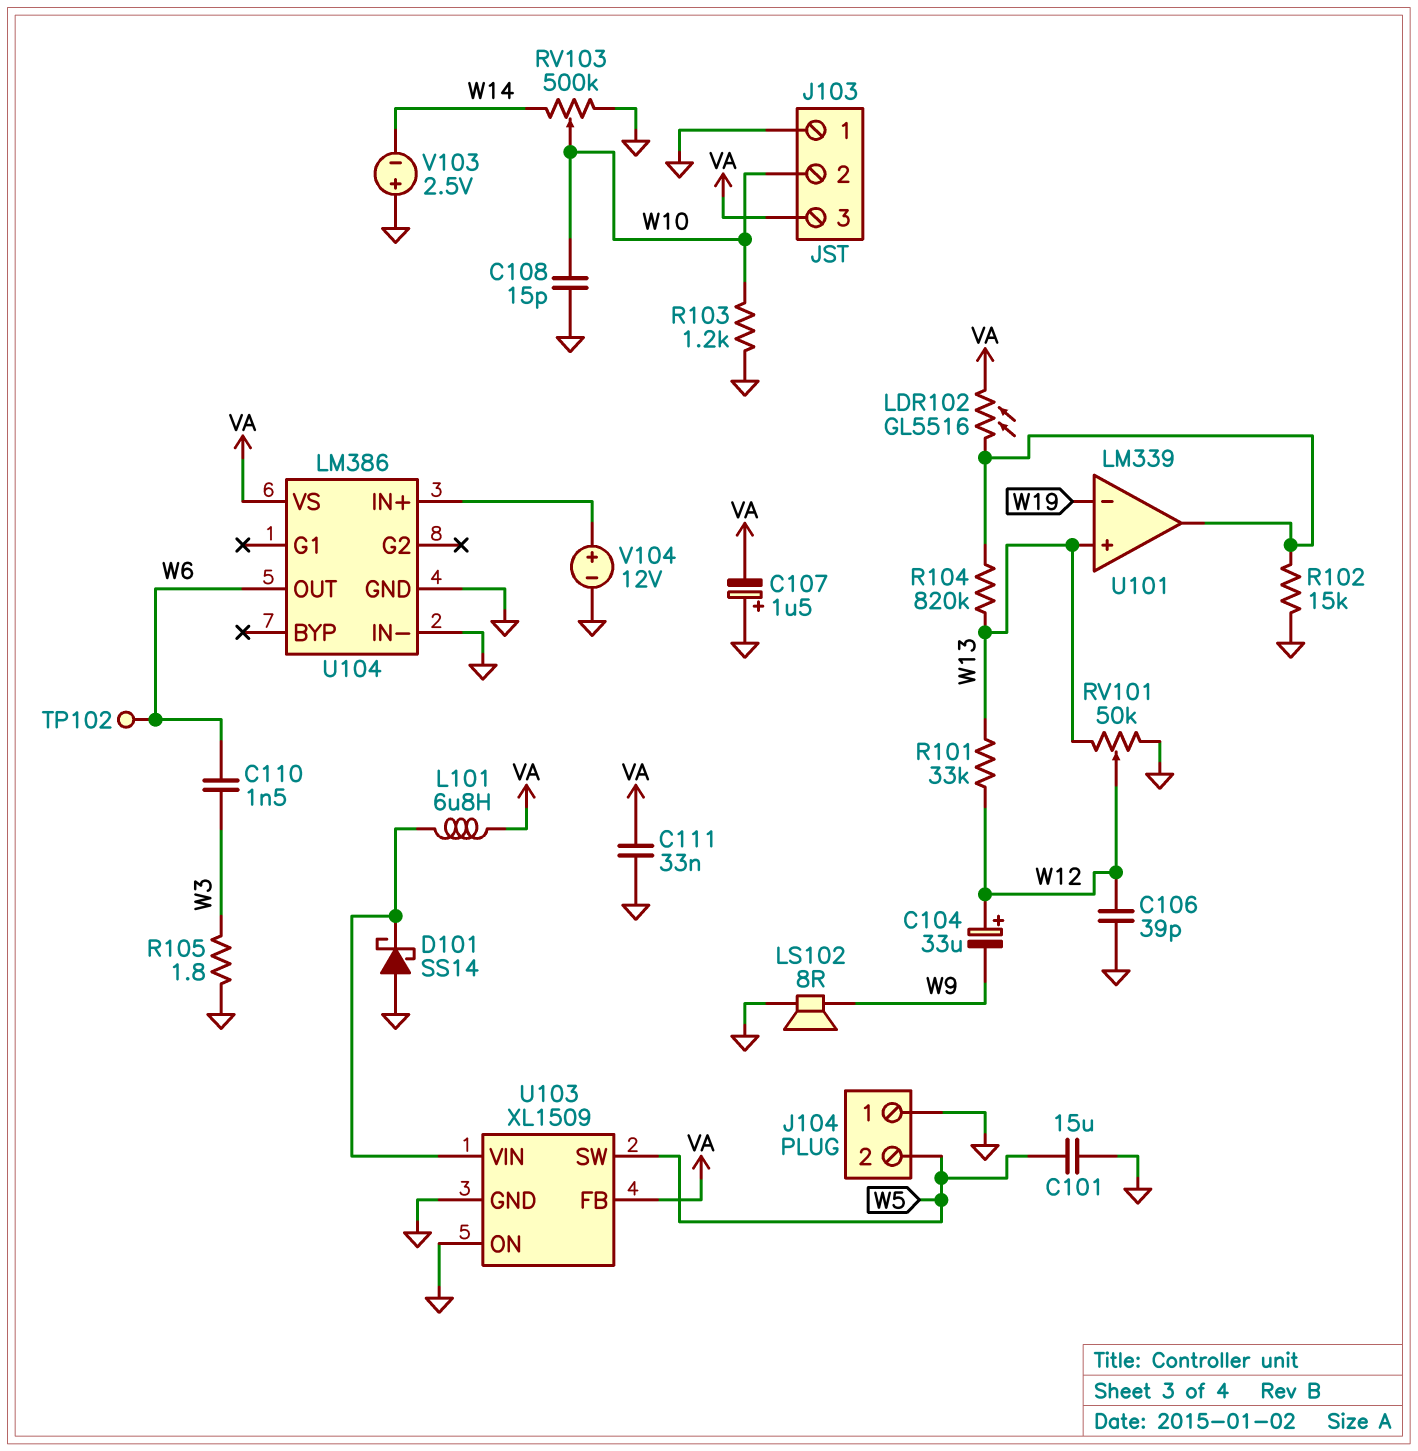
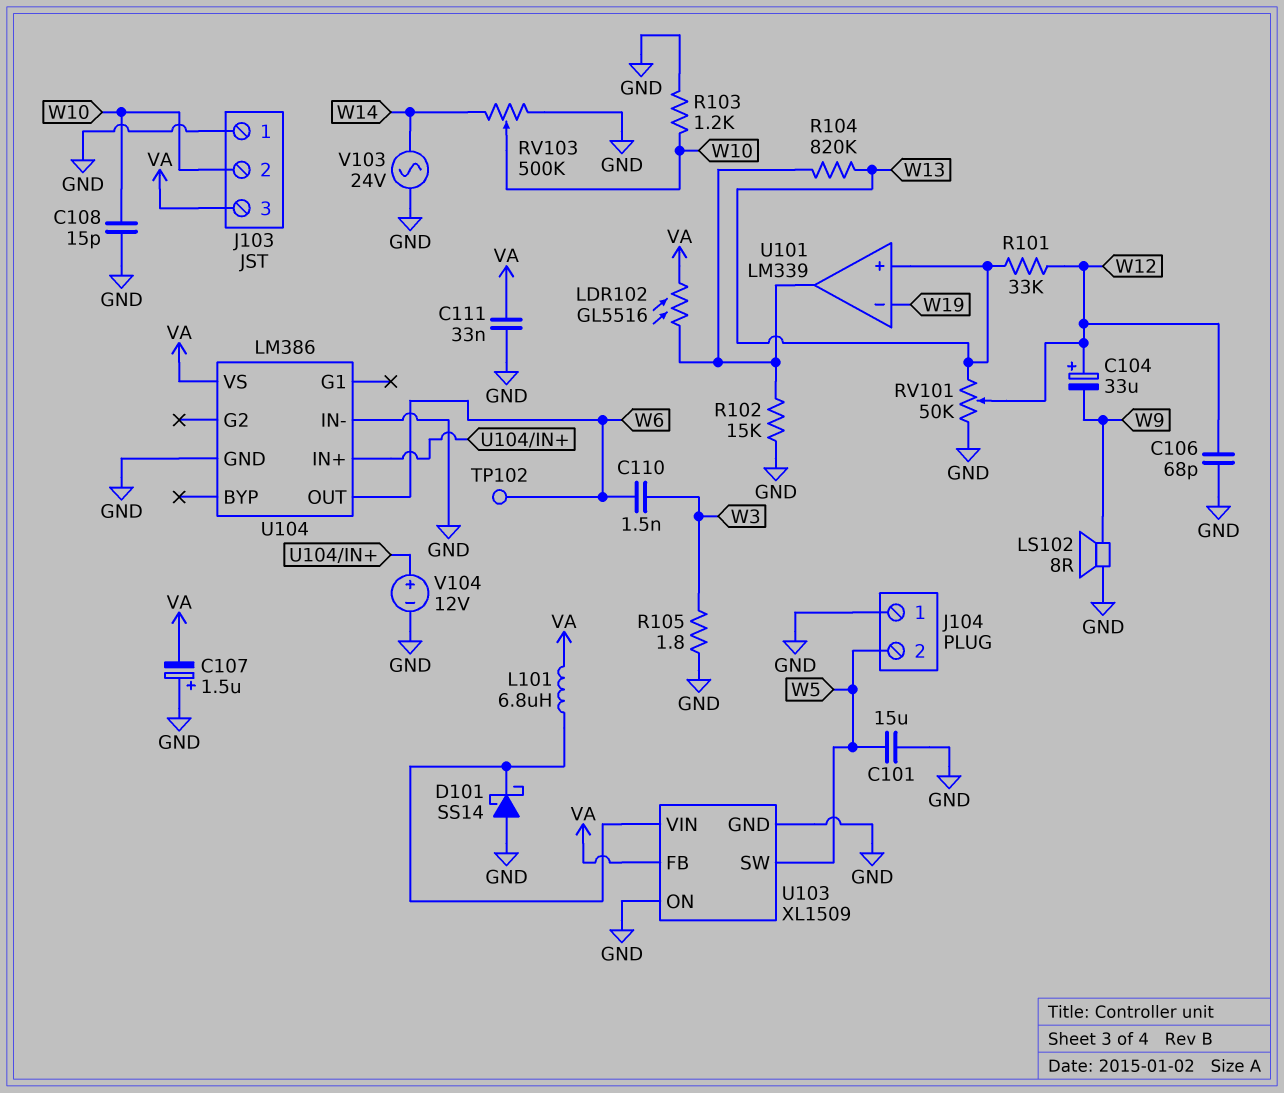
C106: 39pF (GND, W12) -> 68pF (GND, W12)
V103: 2.5V (plus GND, minus W14) -> AC 24V (GND, W14)

